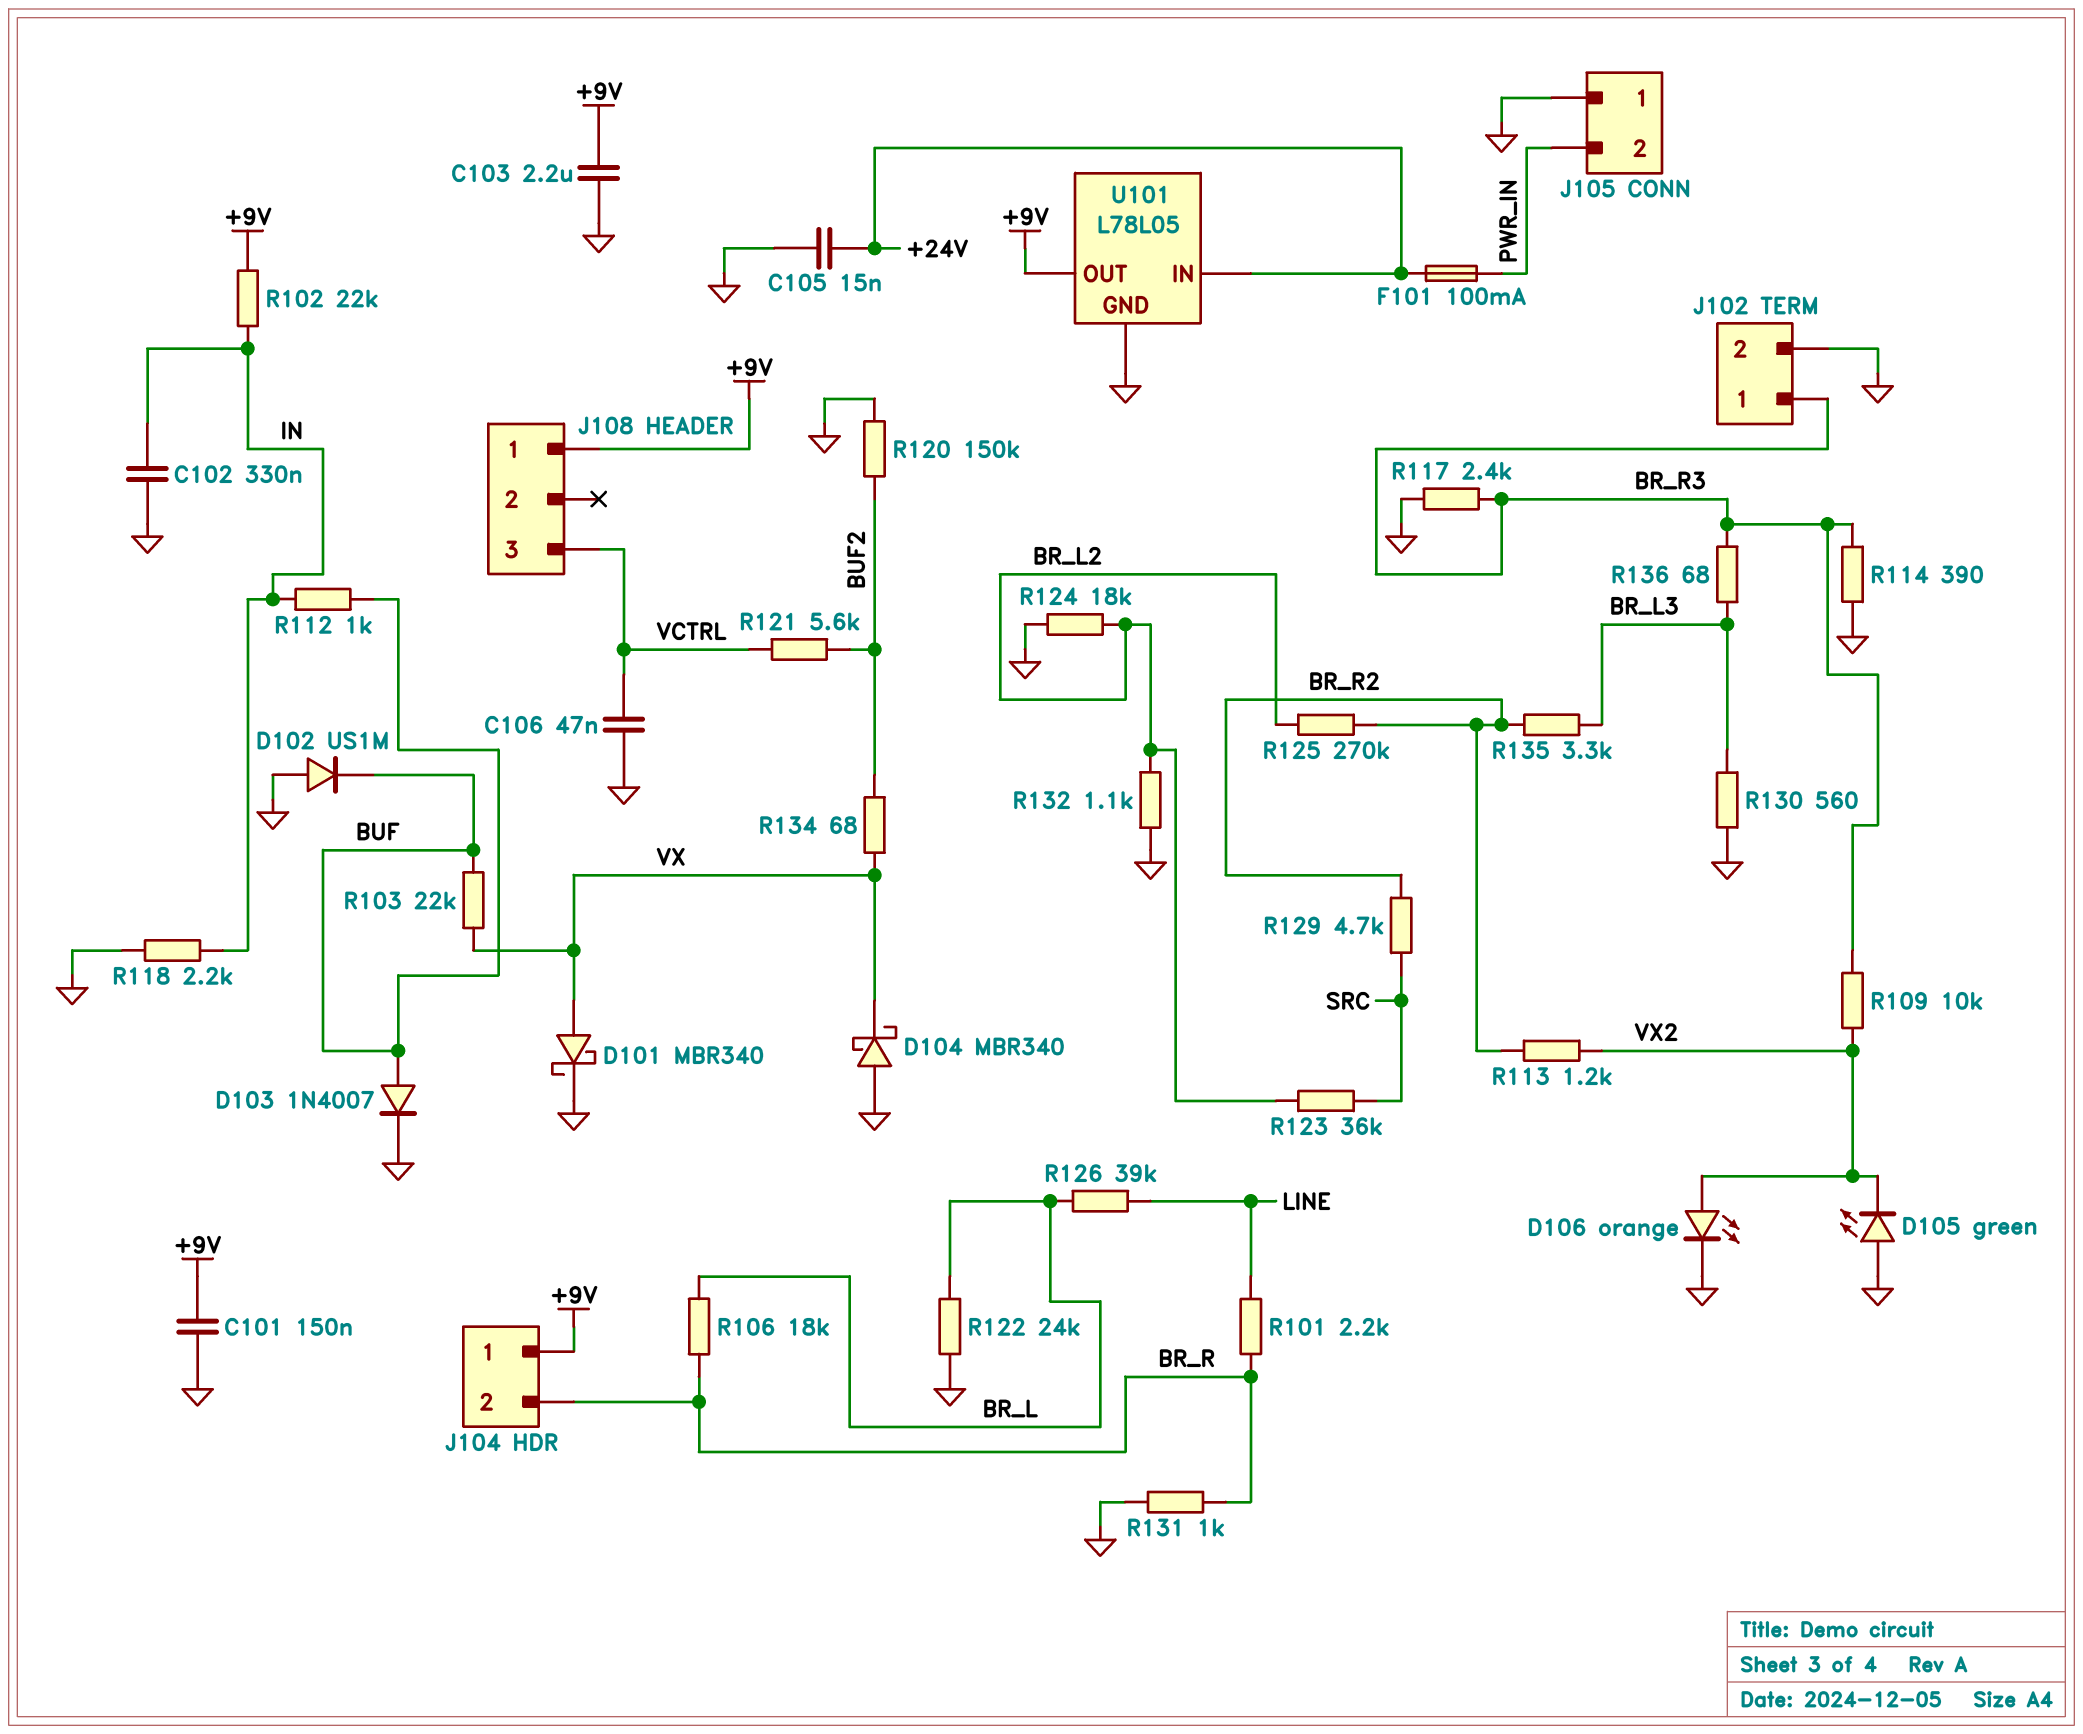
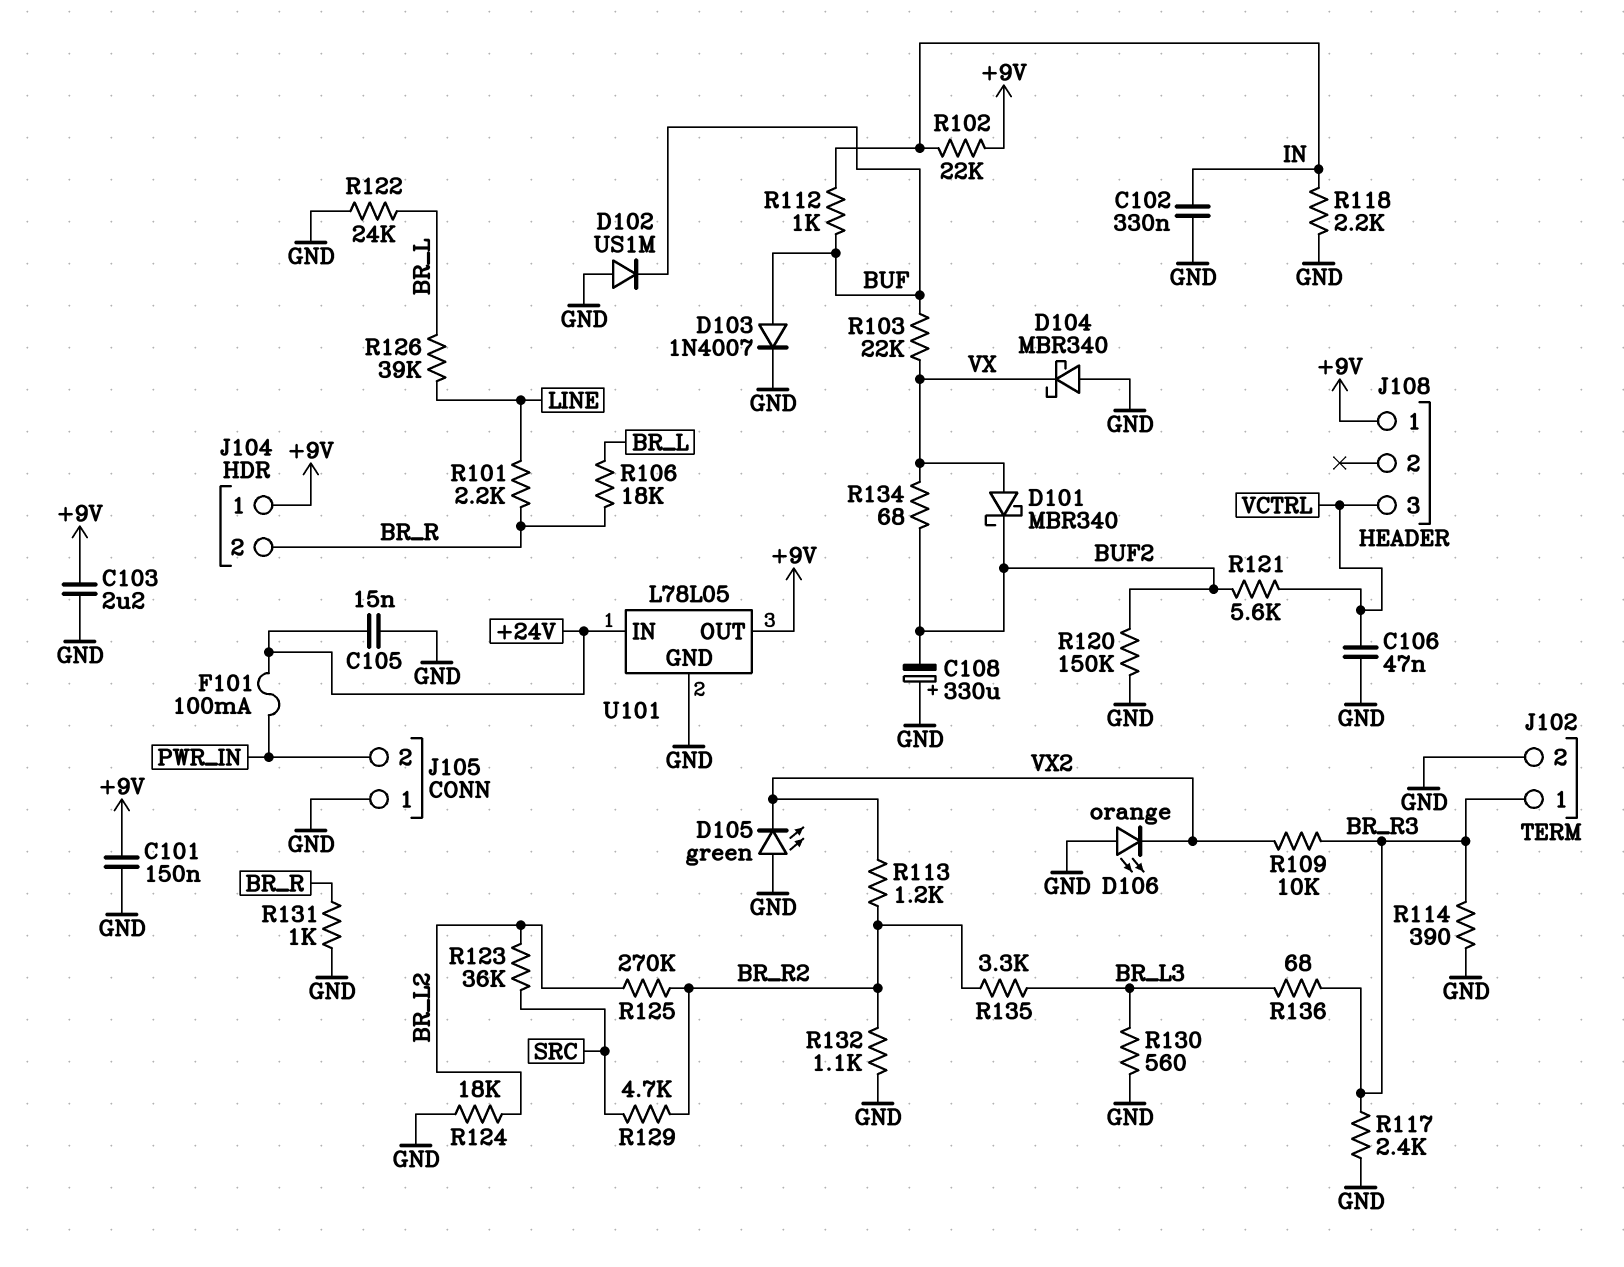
C108: none -> 330uF (plus GND, minus BUF2)
D101: schottky MBR340 (A VX, K GND) -> schottky MBR340 (A VX, K BUF2)
D106: LED orange (A VX2, K GND) -> LED orange (A GND, K VX2)
R132: 1.1k (BR_L2, GND) -> 1.1k (BR_R2, GND)

